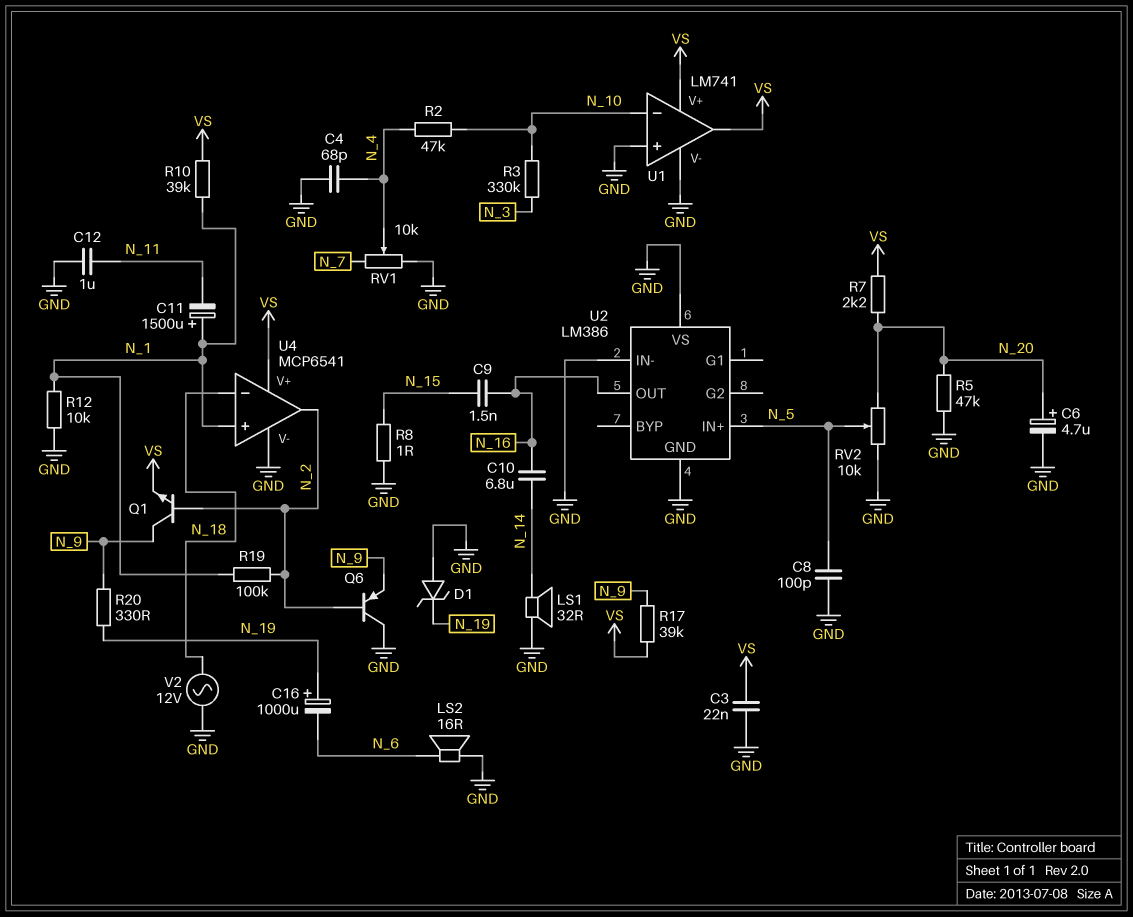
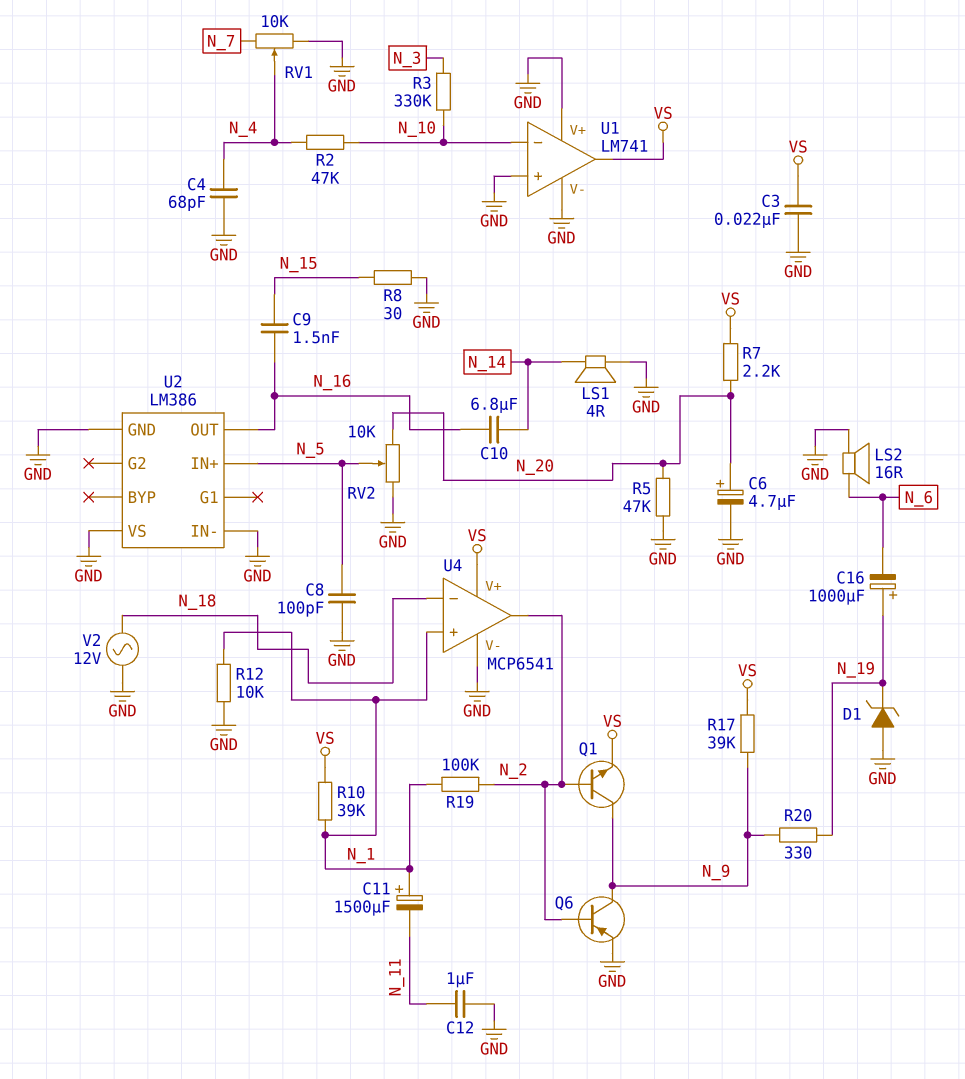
LS1: speaker 32R (GND, N_14) -> speaker 4R (GND, N_14)
Q6: PNP (B N_2, C GND, E N_9) -> PNP (B N_2, C N_9, E GND)
R8: 1 (GND, N_15) -> 30 (GND, N_15)
U1 pin V+: VS -> GND

